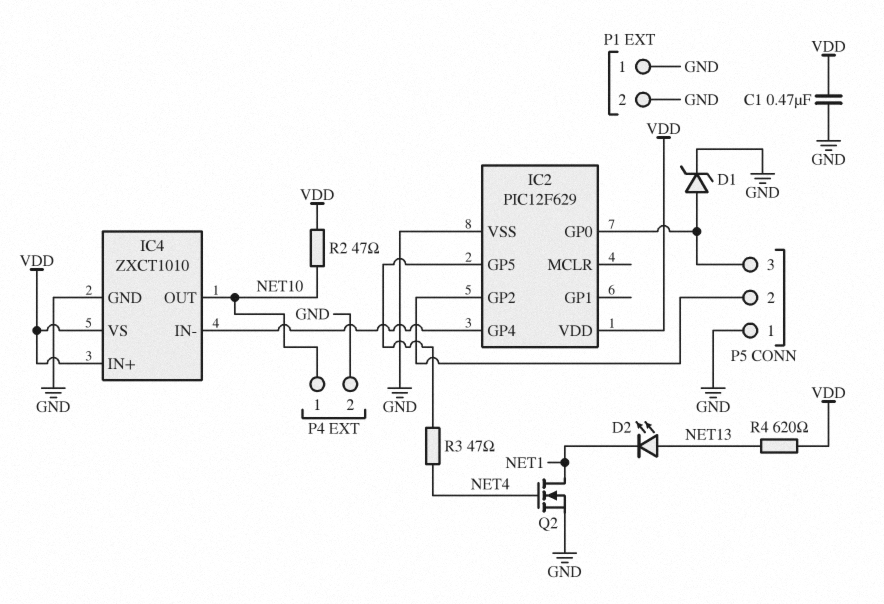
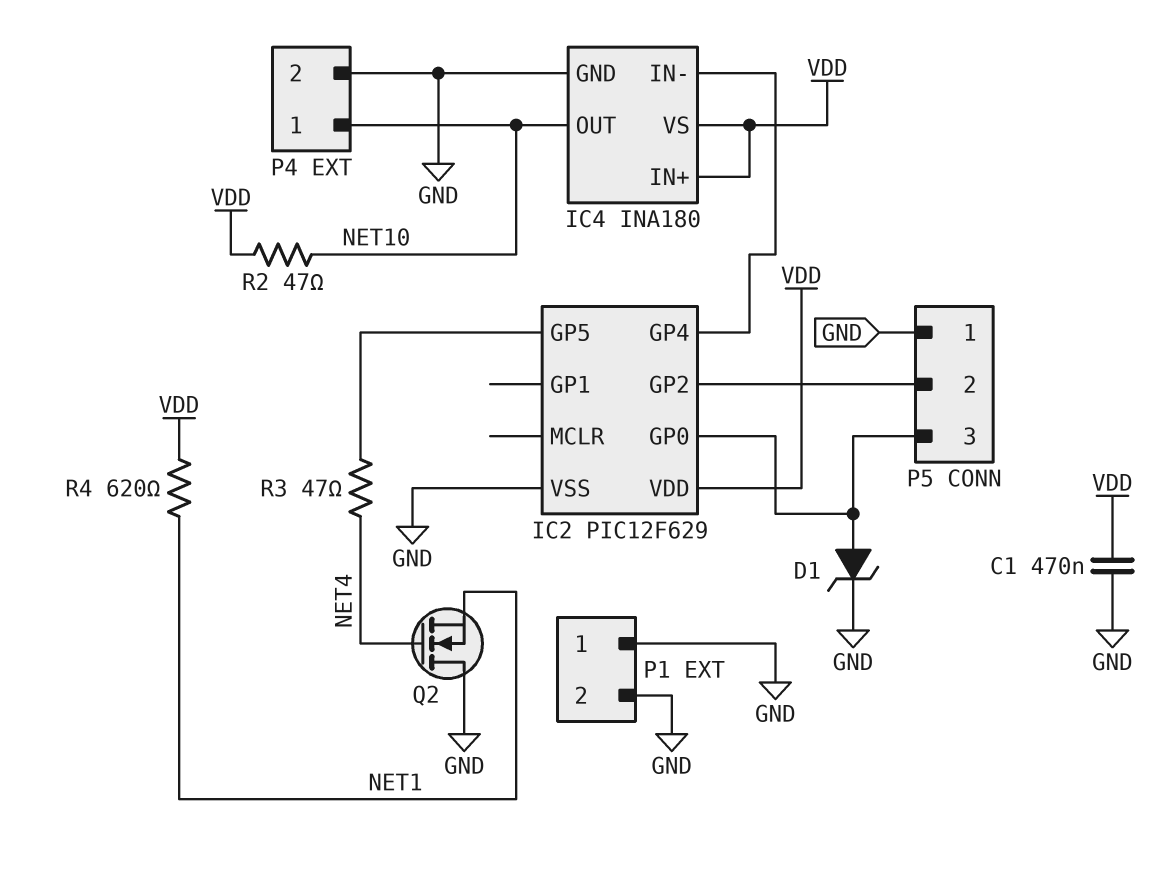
D2: LED (A NET13, K NET1) -> none
IC4: ZXCT1010 -> INA180
Q2: NMOS (G NET4, D NET1, S GND) -> NMOS (G NET4, D GND, S NET1)
R4: 620 (NET13, VDD) -> 620 (NET1, VDD)

